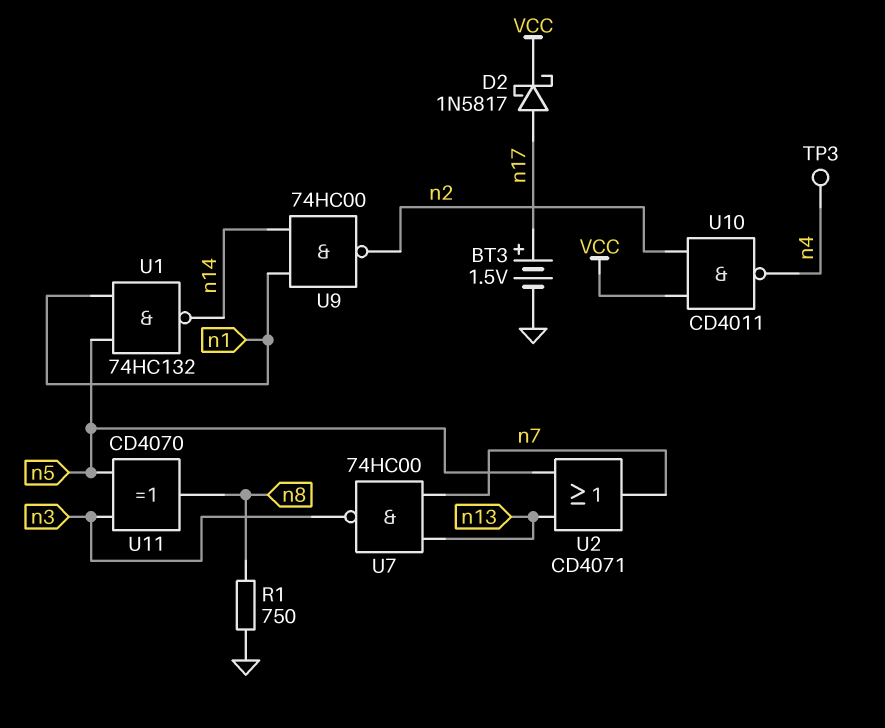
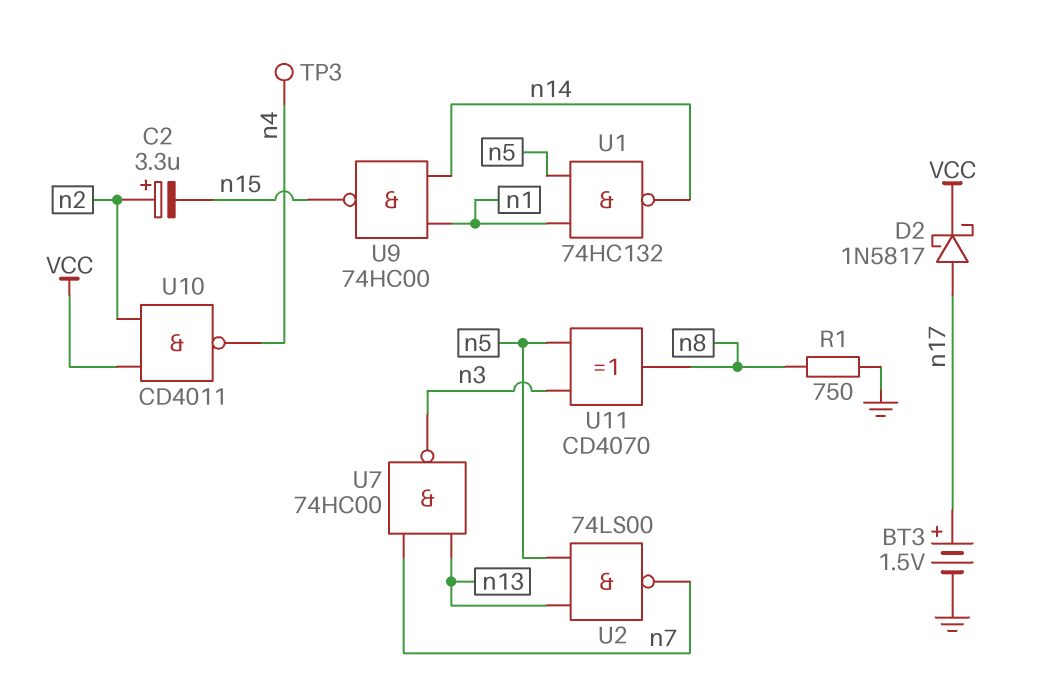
C2: none -> 3.3uF (plus n2, minus n15)
U2: OR CD4071 (in n5, in n13, out n7) -> NAND 74LS00 (in n5, in n13, out n7)
U9: NAND 74HC00 (in n1, in n14, out n2) -> NAND 74HC00 (in n1, in n14, out n15)

